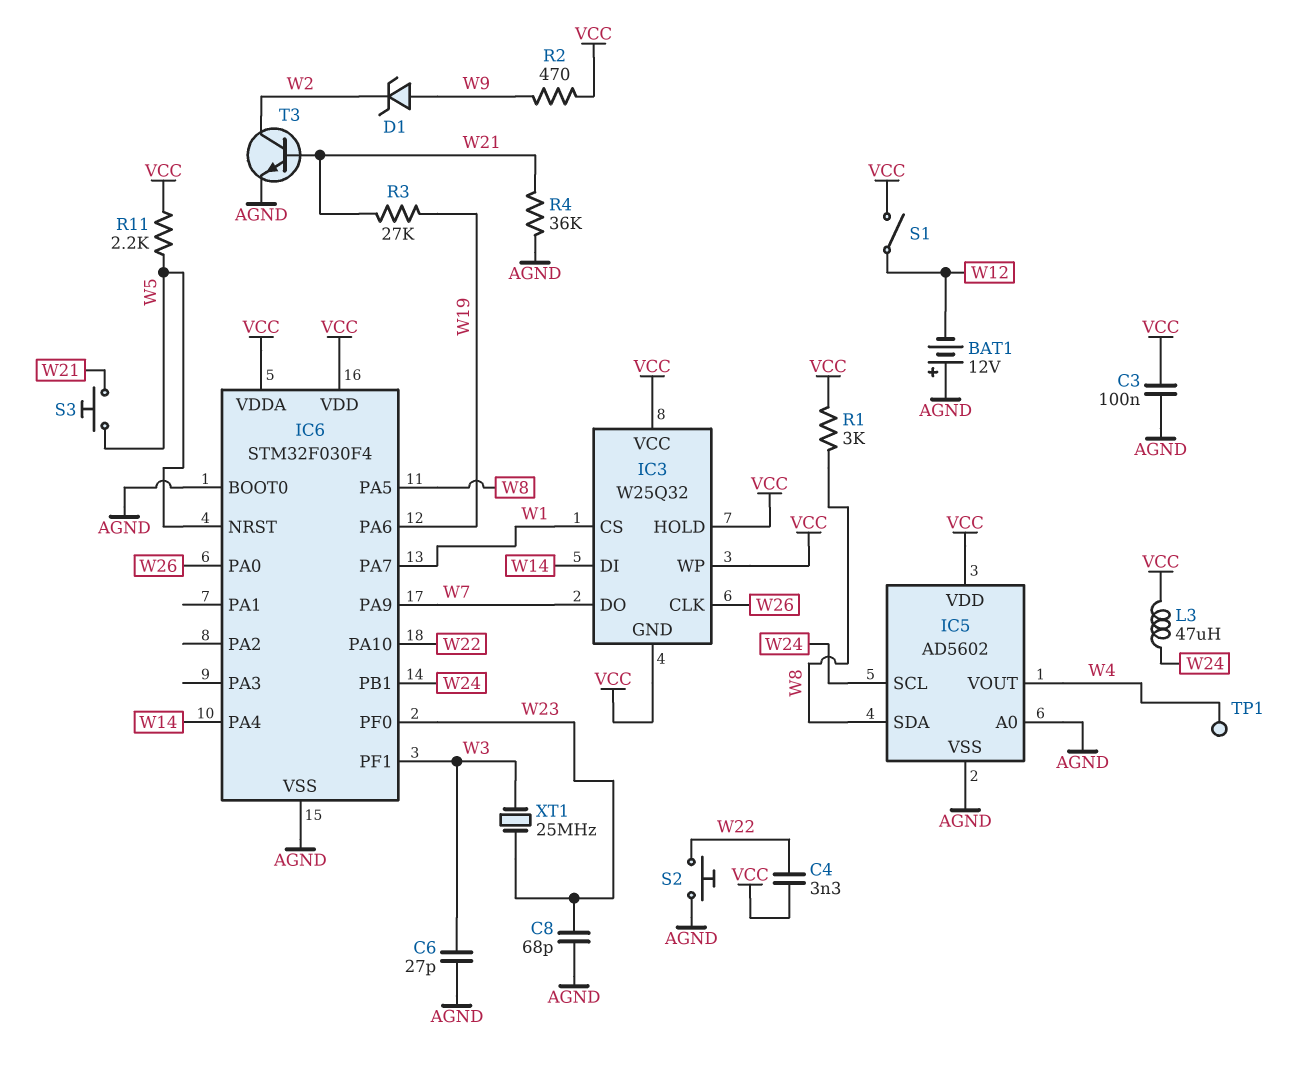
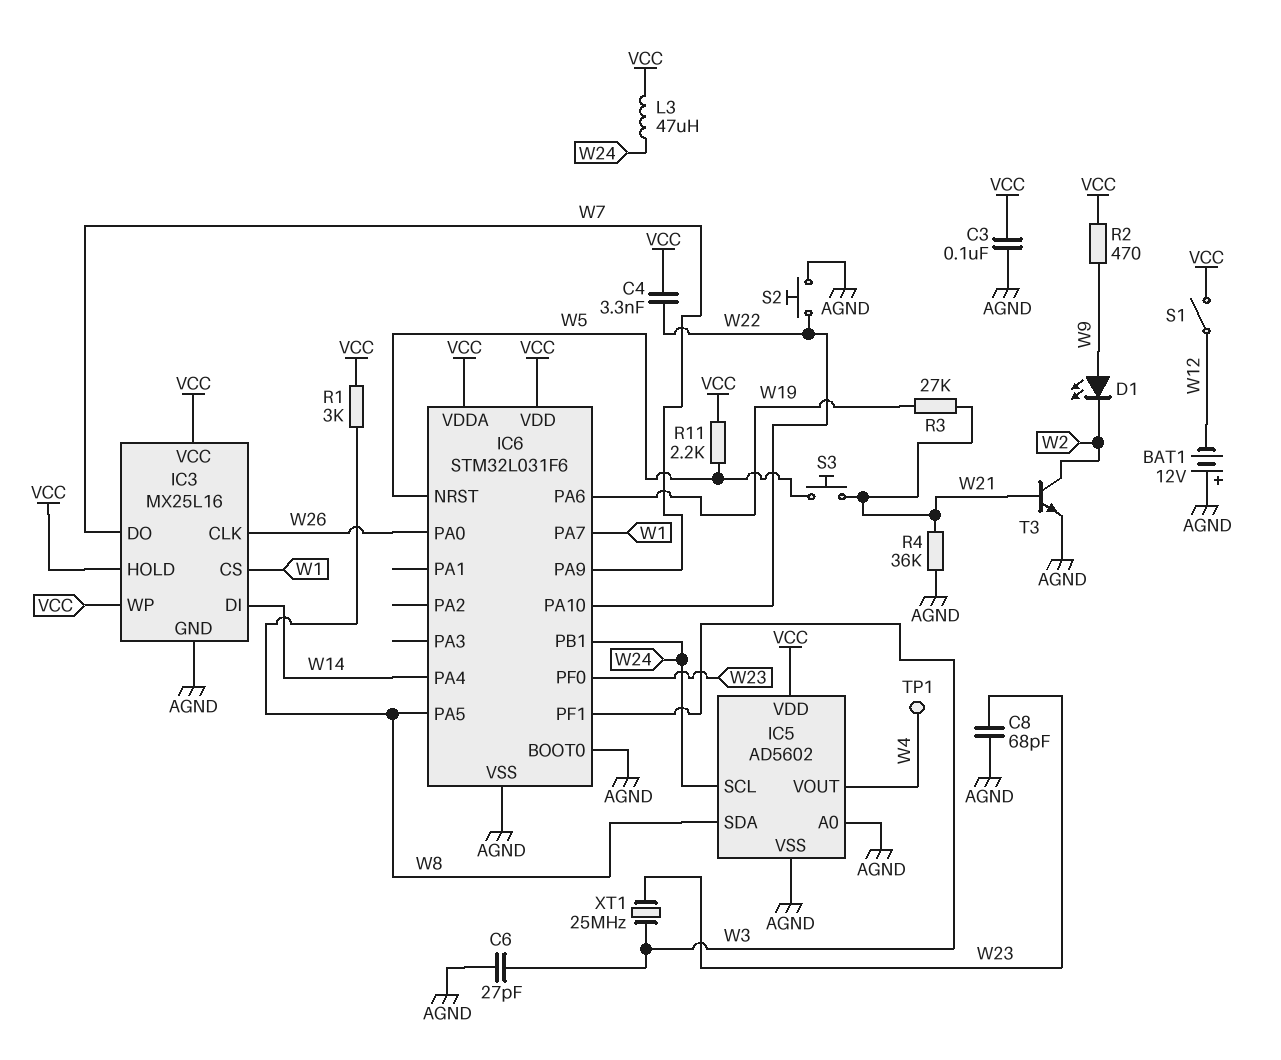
D1: zener (A W9, K W2) -> LED (A W9, K W2)
IC3: W25Q32 -> MX25L16
IC3 pin GND: VCC -> AGND
IC6: STM32F030F4 -> STM32L031F6

